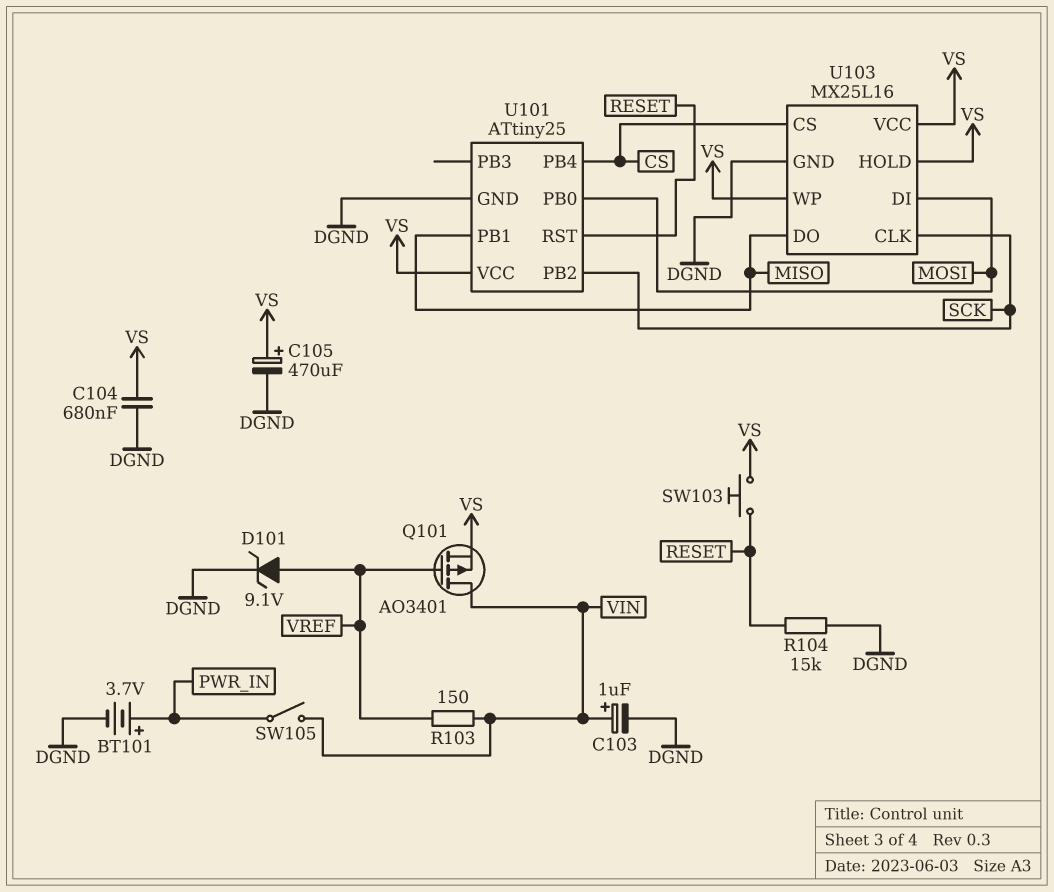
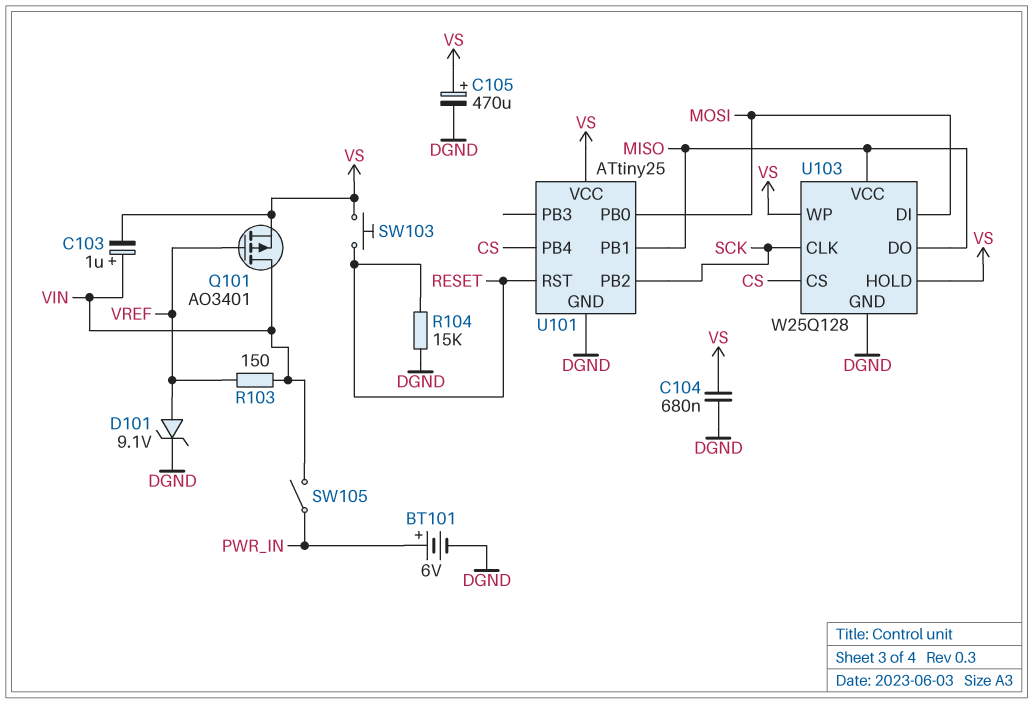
BT101: 3.7V (plus PWR_IN, minus DGND) -> 6V (plus PWR_IN, minus DGND)
C103: 1uF (plus VIN, minus DGND) -> 1uF (plus VIN, minus VS)
U103: MX25L16 -> W25Q128
U103 pin VCC: VS -> MISO

